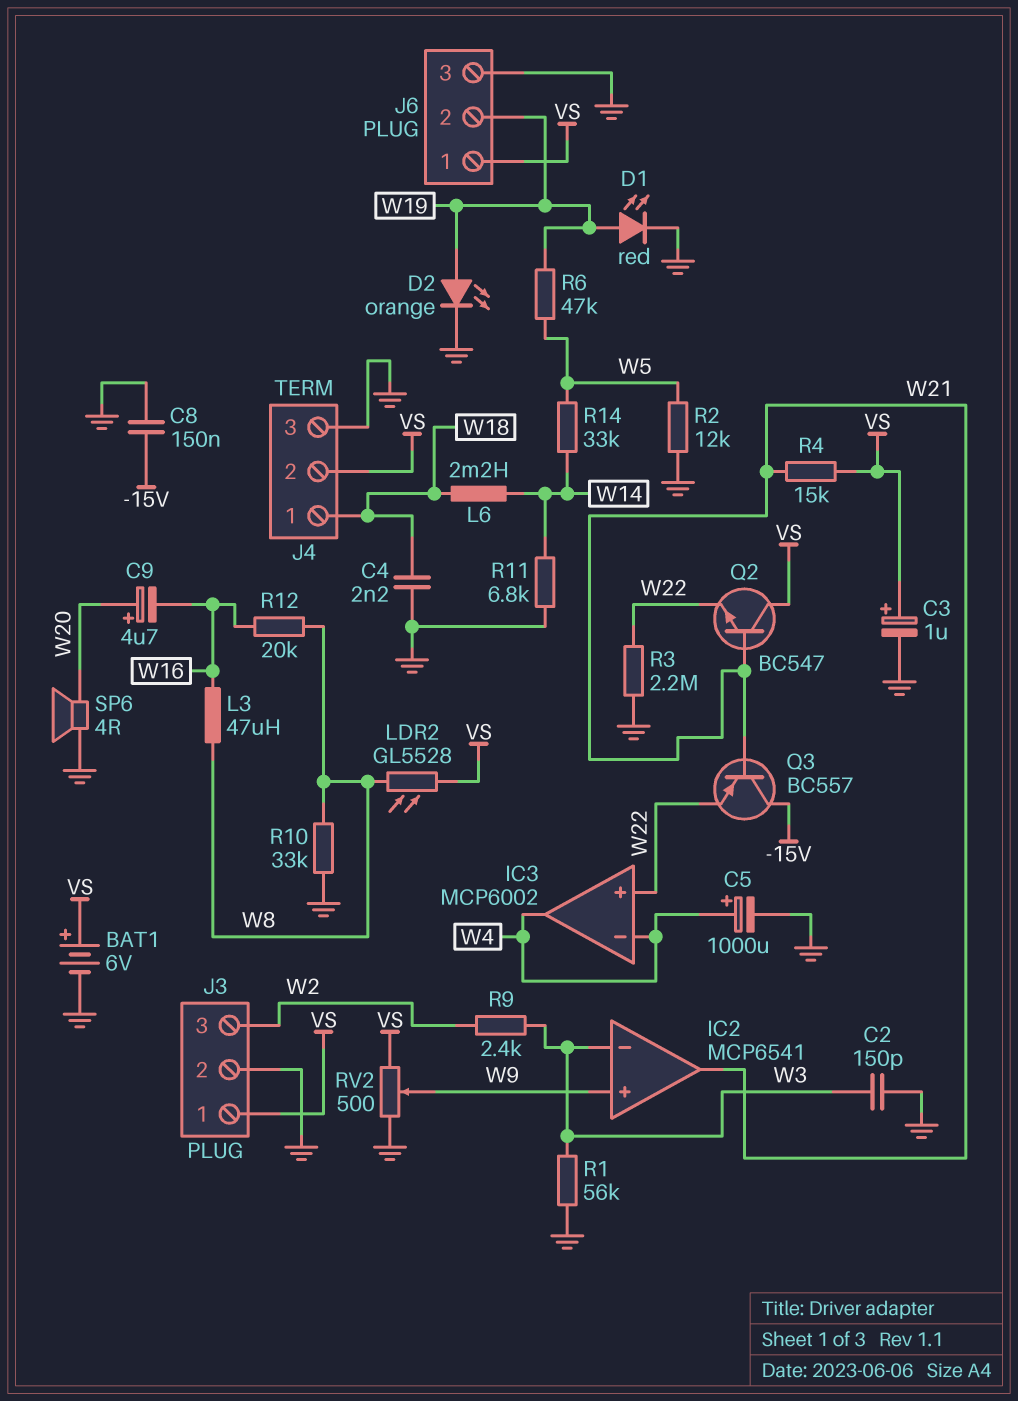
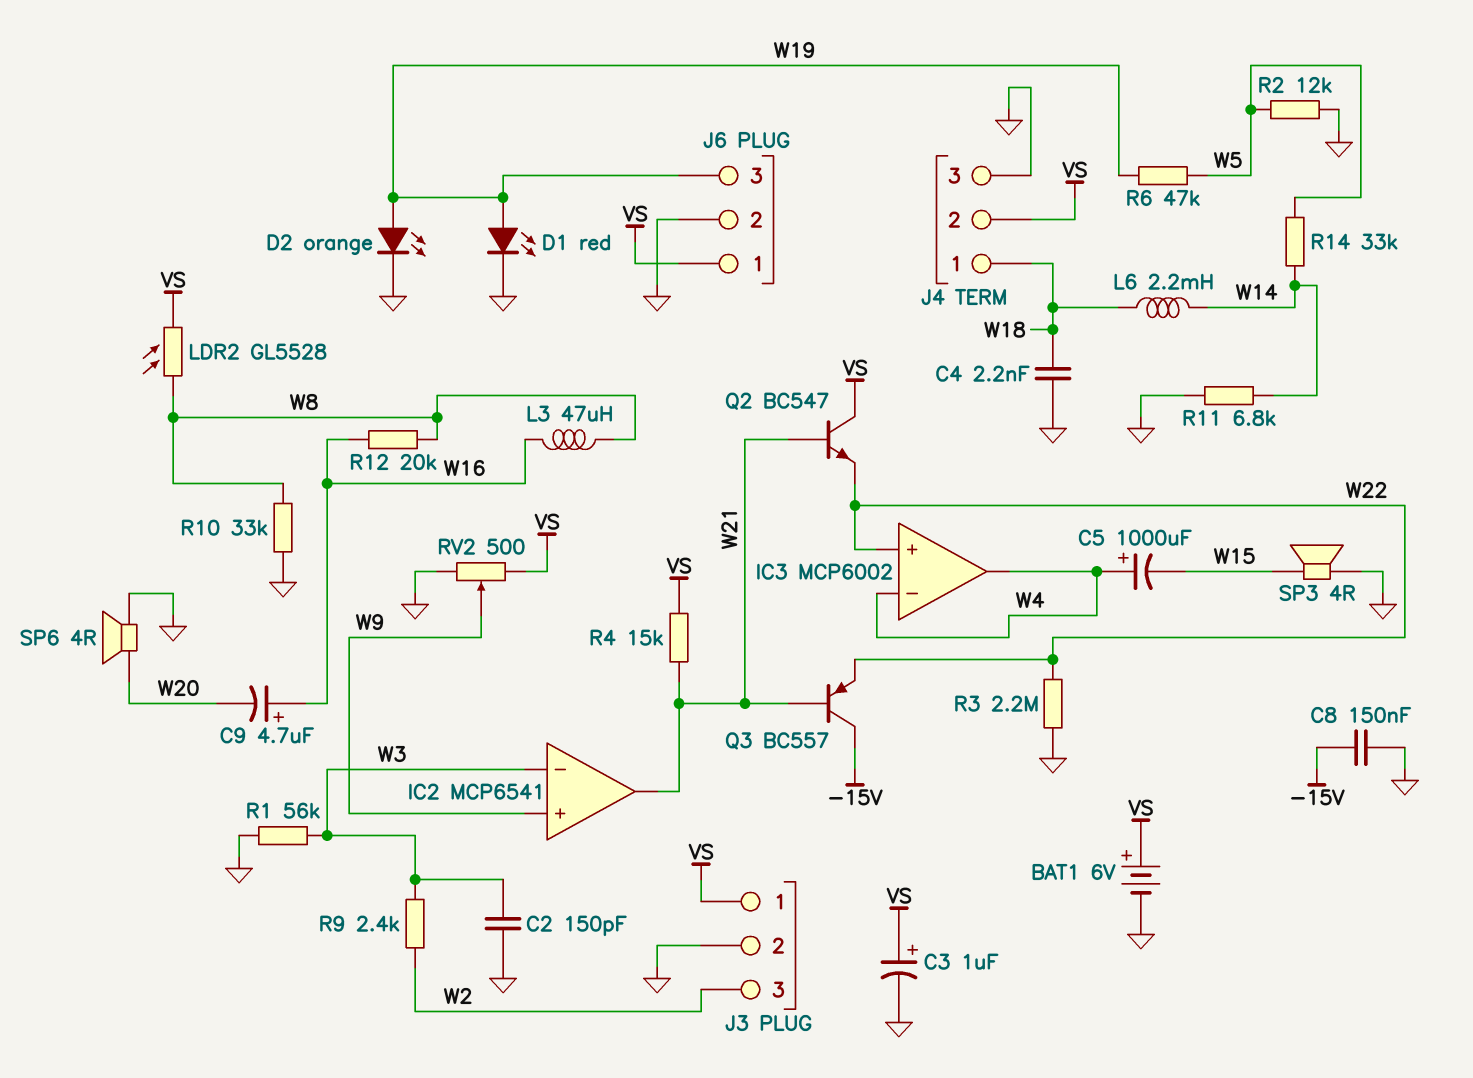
C5: 1000uF (plus W4, minus GND) -> 1000uF (plus W4, minus W15)
C9: 4.7uF (plus W20, minus W16) -> 4.7uF (plus W16, minus W20)
J6 pin 2: W19 -> GND
J6 pin 3: GND -> W19
SP3: none -> speaker 4R (GND, W15)

